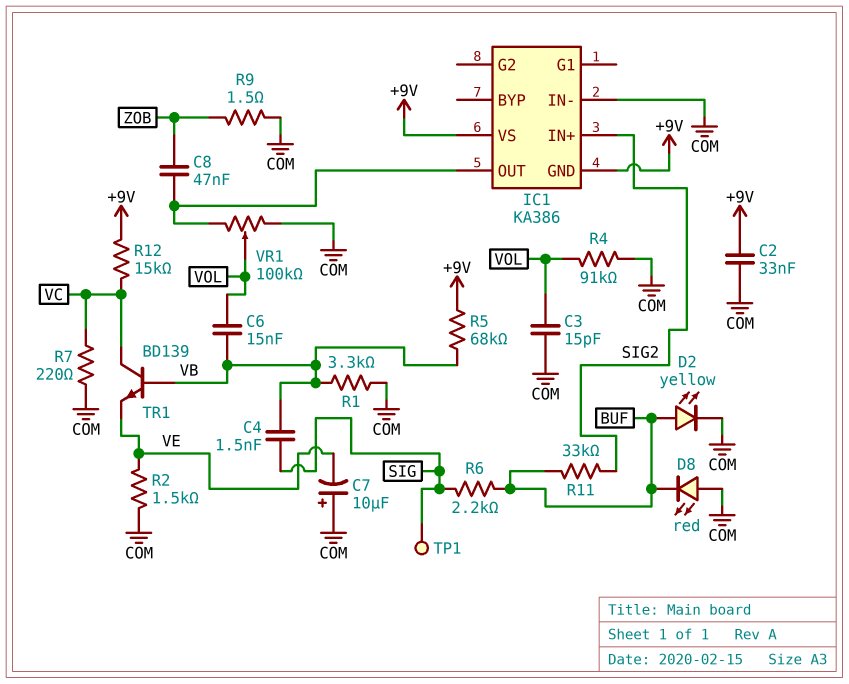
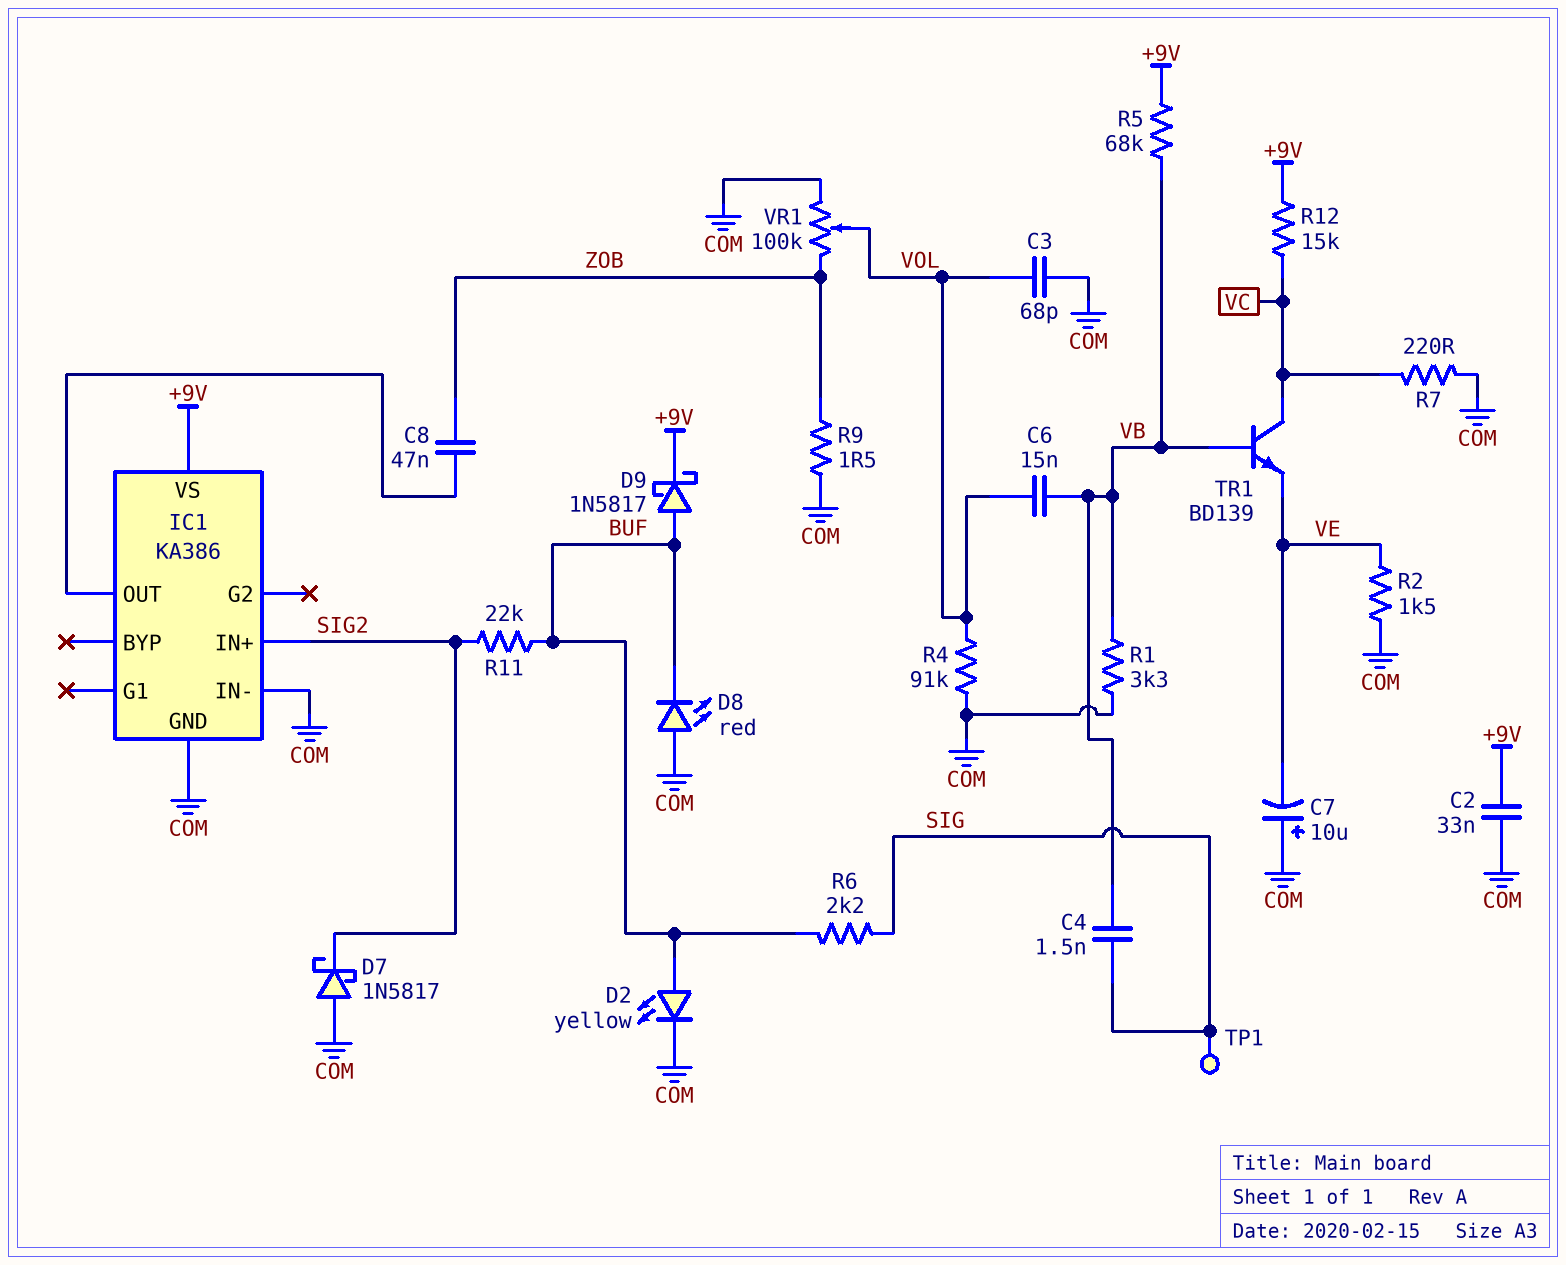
C3: 15pF (COM, VOL) -> 68pF (COM, VOL)
D7: none -> schottky 1N5817 (A COM, K SIG2)
D9: none -> schottky 1N5817 (A BUF, K +9V)
IC1 pin GND: +9V -> COM
R11: 33k (BUF, SIG2) -> 22k (BUF, SIG2)
VR1: 100k (COM, IC1/OUT, wiper VOL) -> 100k (COM, ZOB, wiper VOL)

